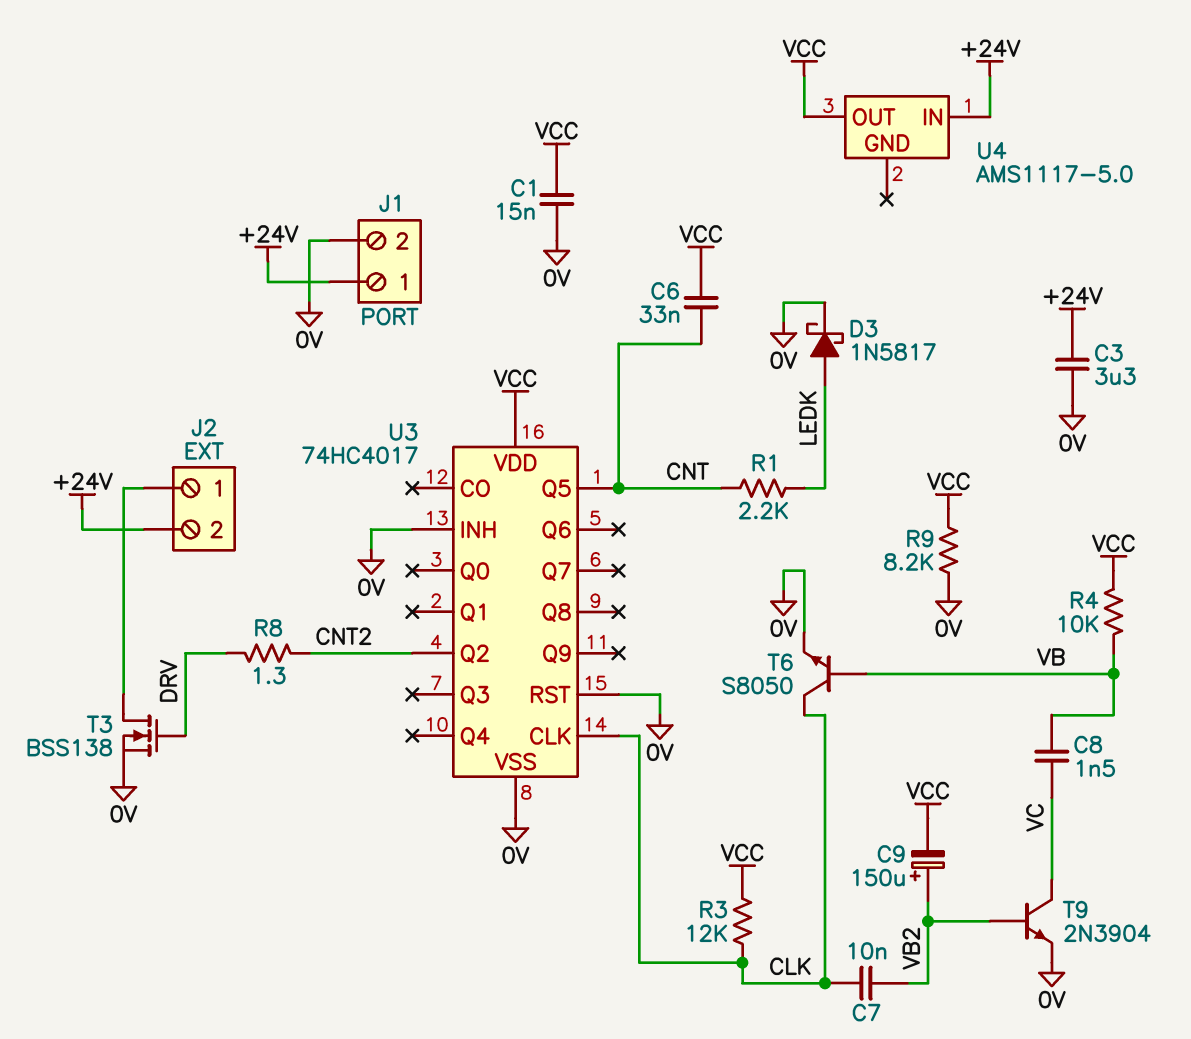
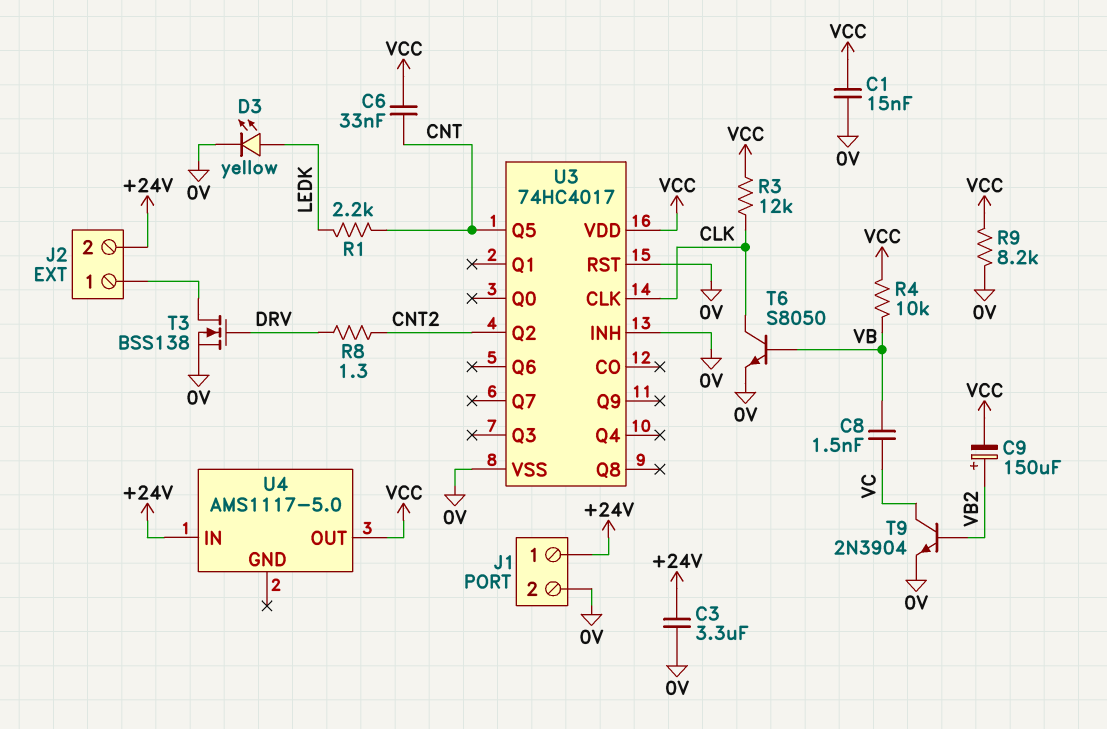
C7: 10nF (CLK, VB2) -> none
D3: schottky 1N5817 (A LEDK, K 0V) -> LED yellow (A LEDK, K 0V)

